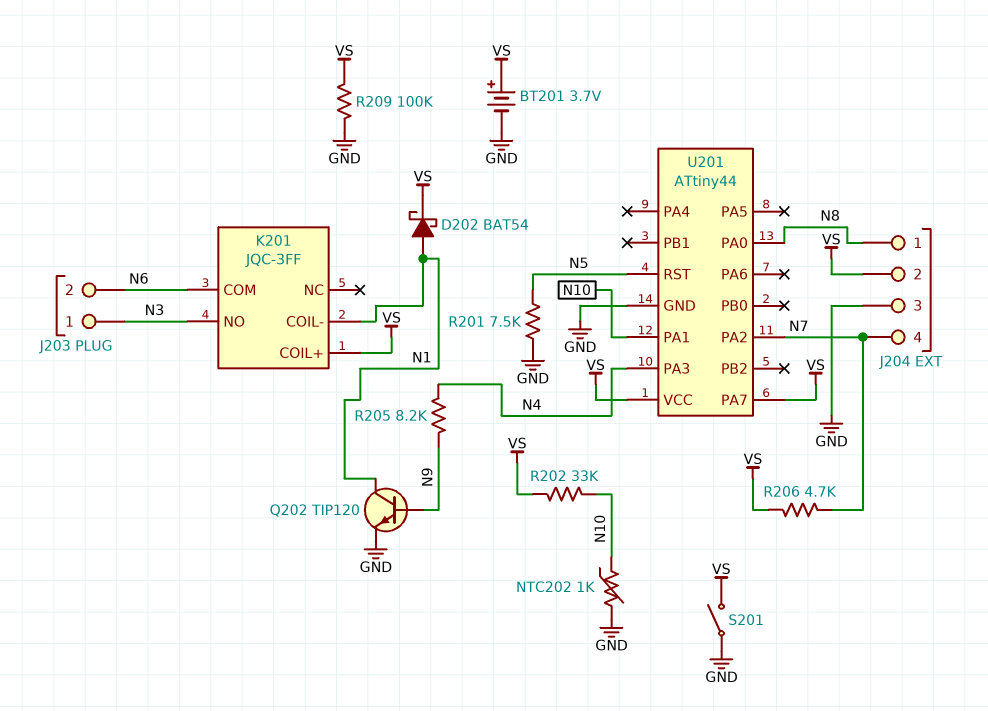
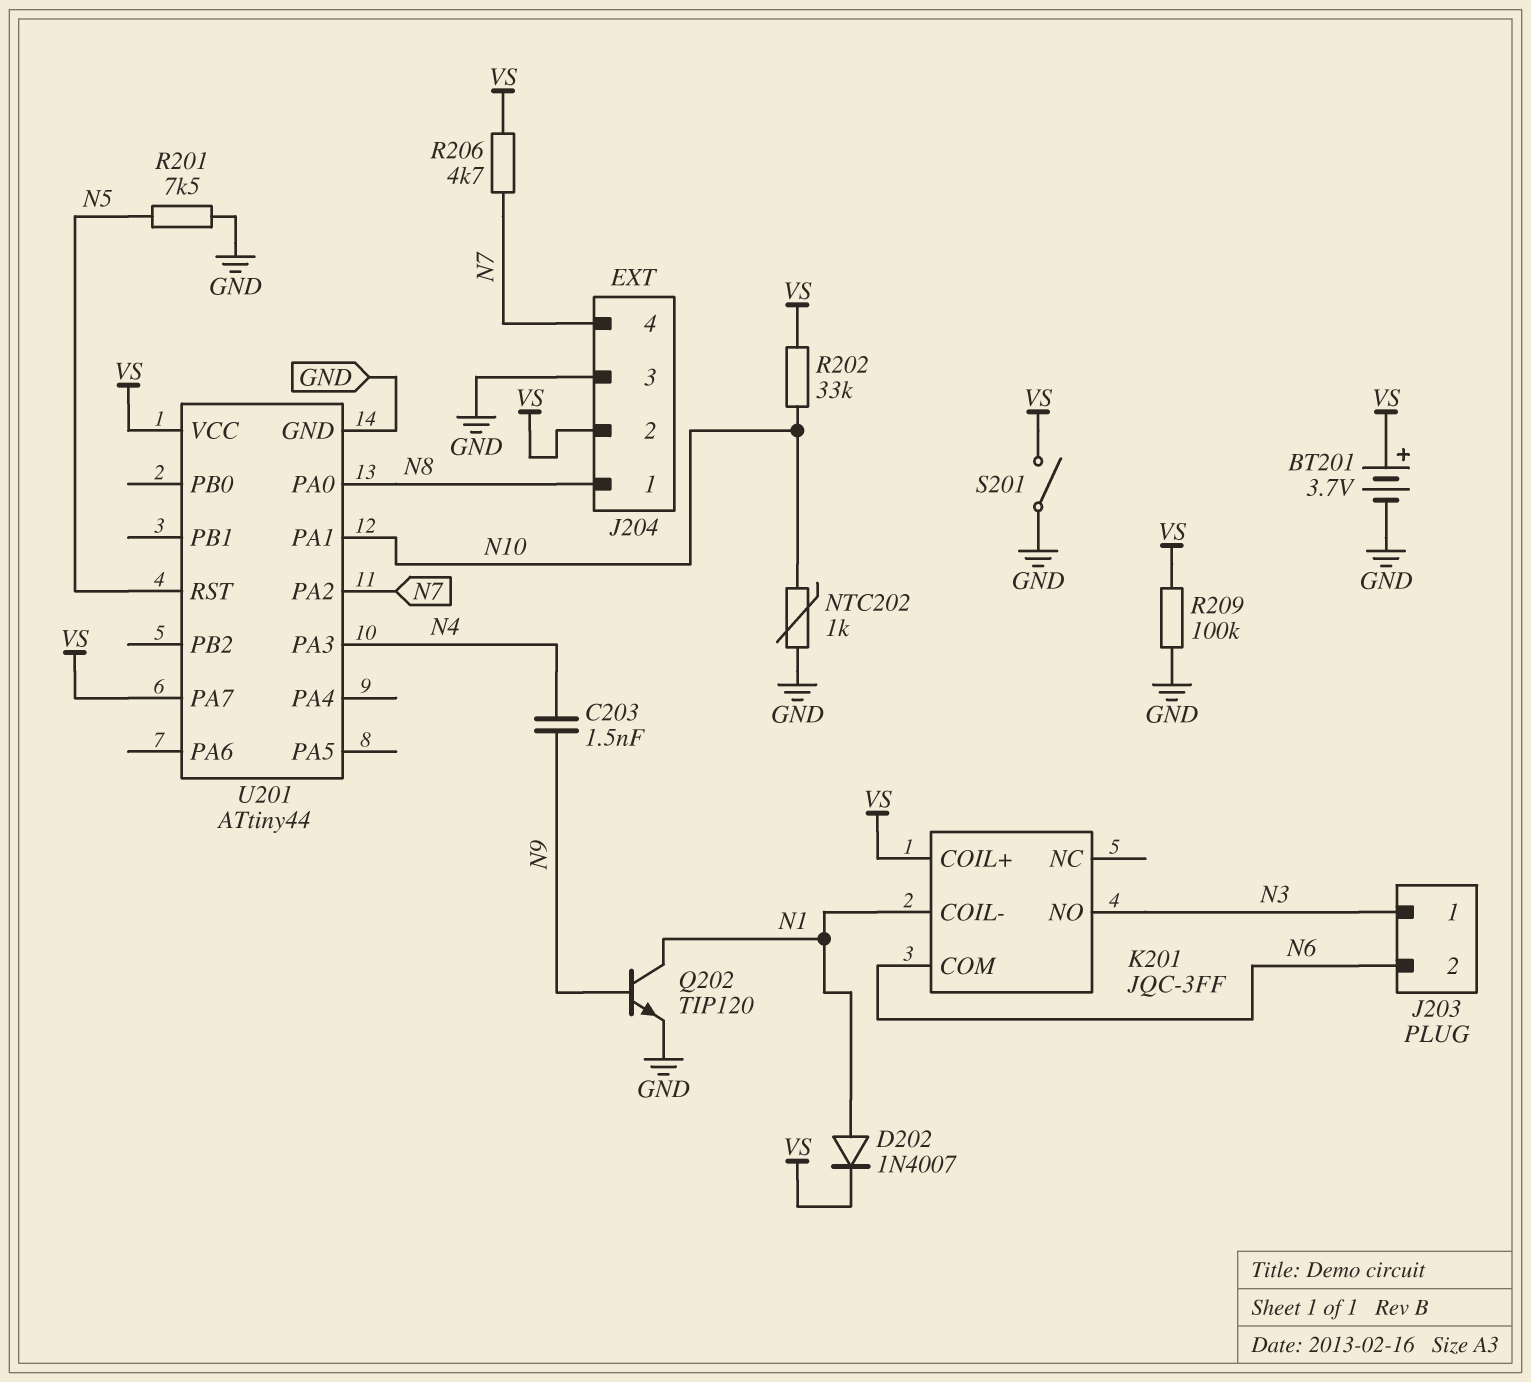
C203: none -> 1.5nF (N4, N9)
D202: schottky BAT54 (A N1, K VS) -> diode 1N4007 (A N1, K VS)
R205: 8.2k (N4, N9) -> none

